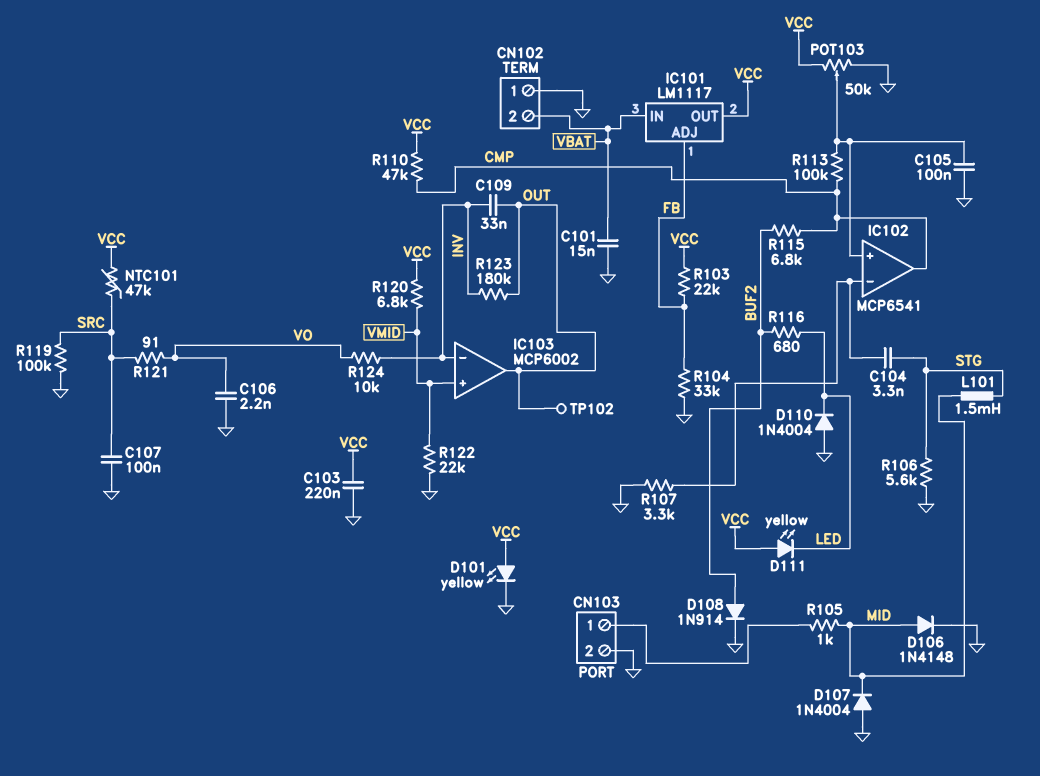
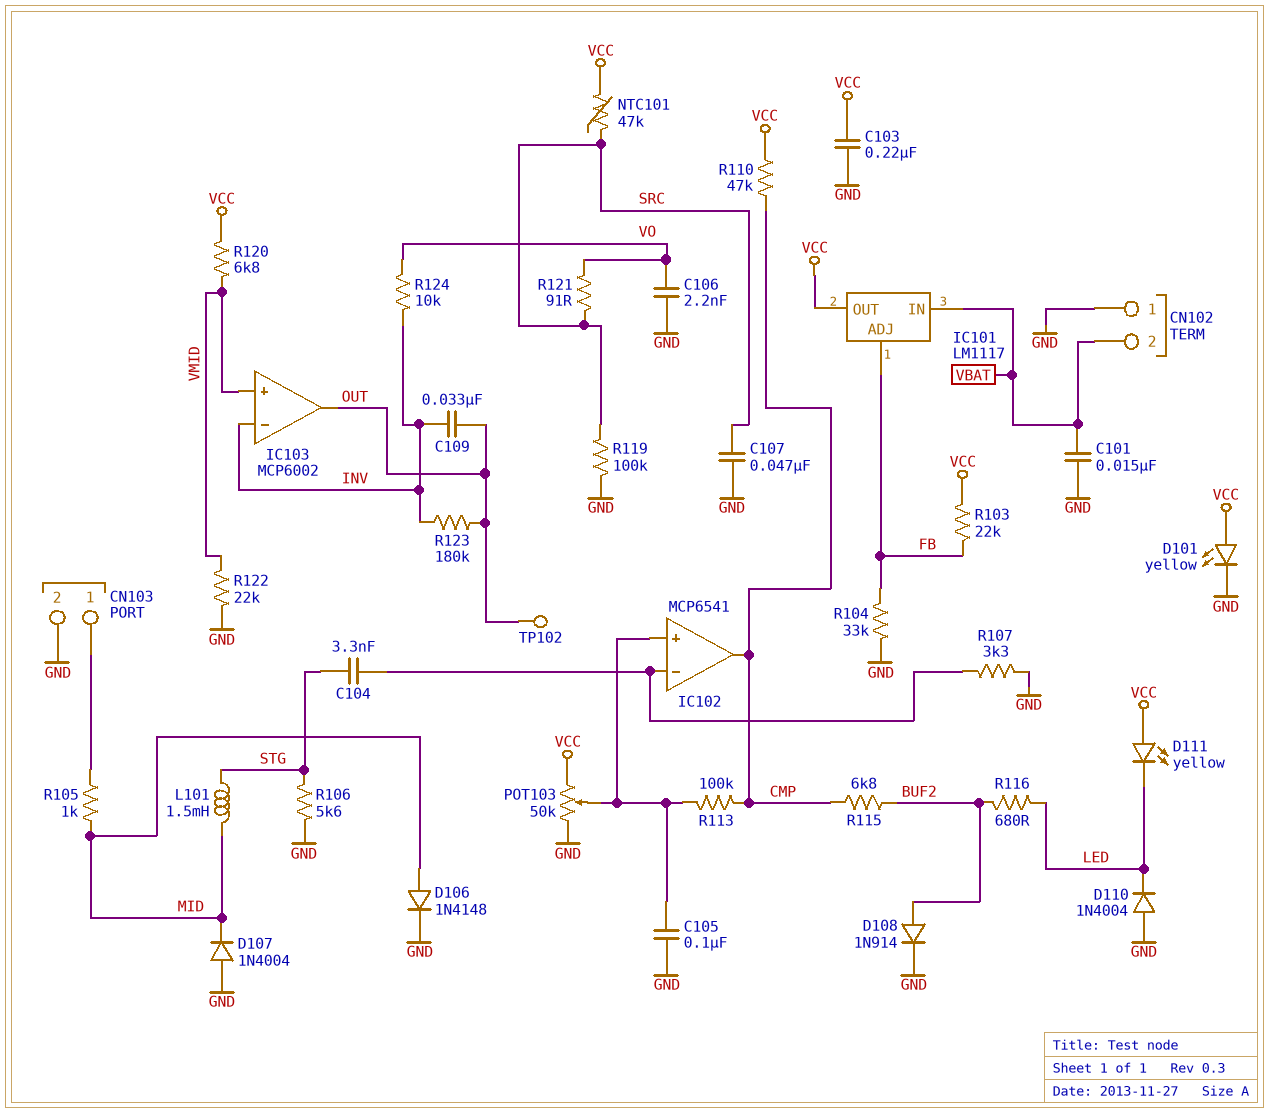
C107: 100nF (GND, SRC) -> 47nF (GND, SRC)

